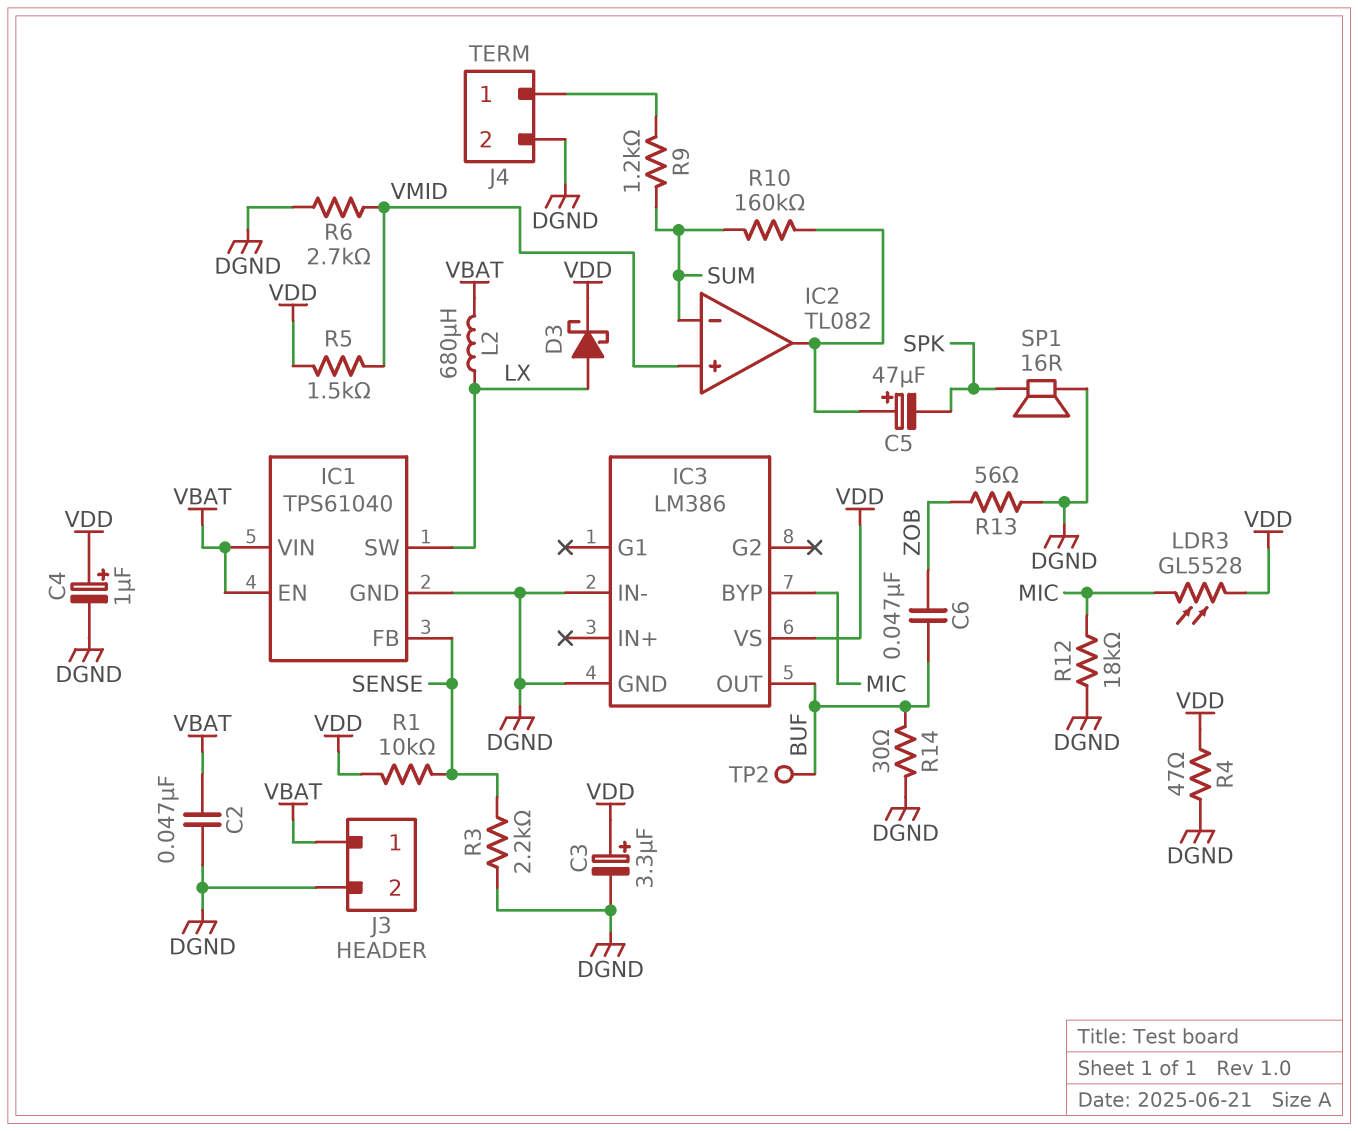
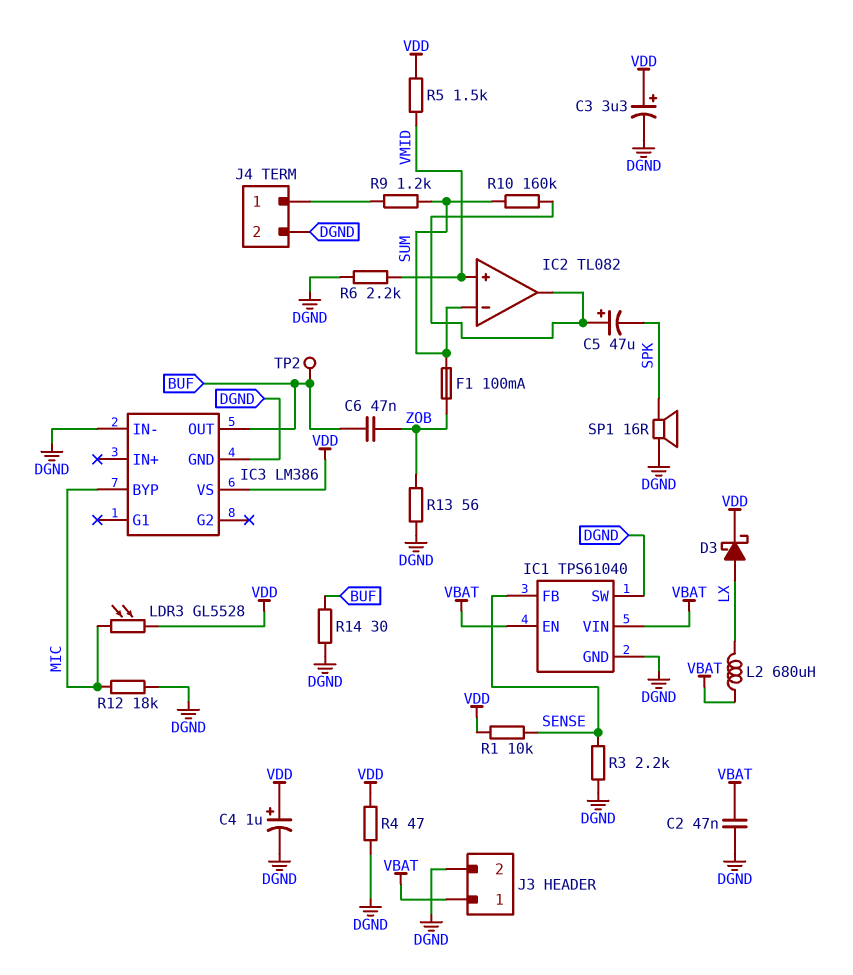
F1: none -> 100mA (SUM, ZOB)
IC1 pin SW: LX -> DGND
R6: 2.7k (DGND, VMID) -> 2.2k (DGND, VMID)

